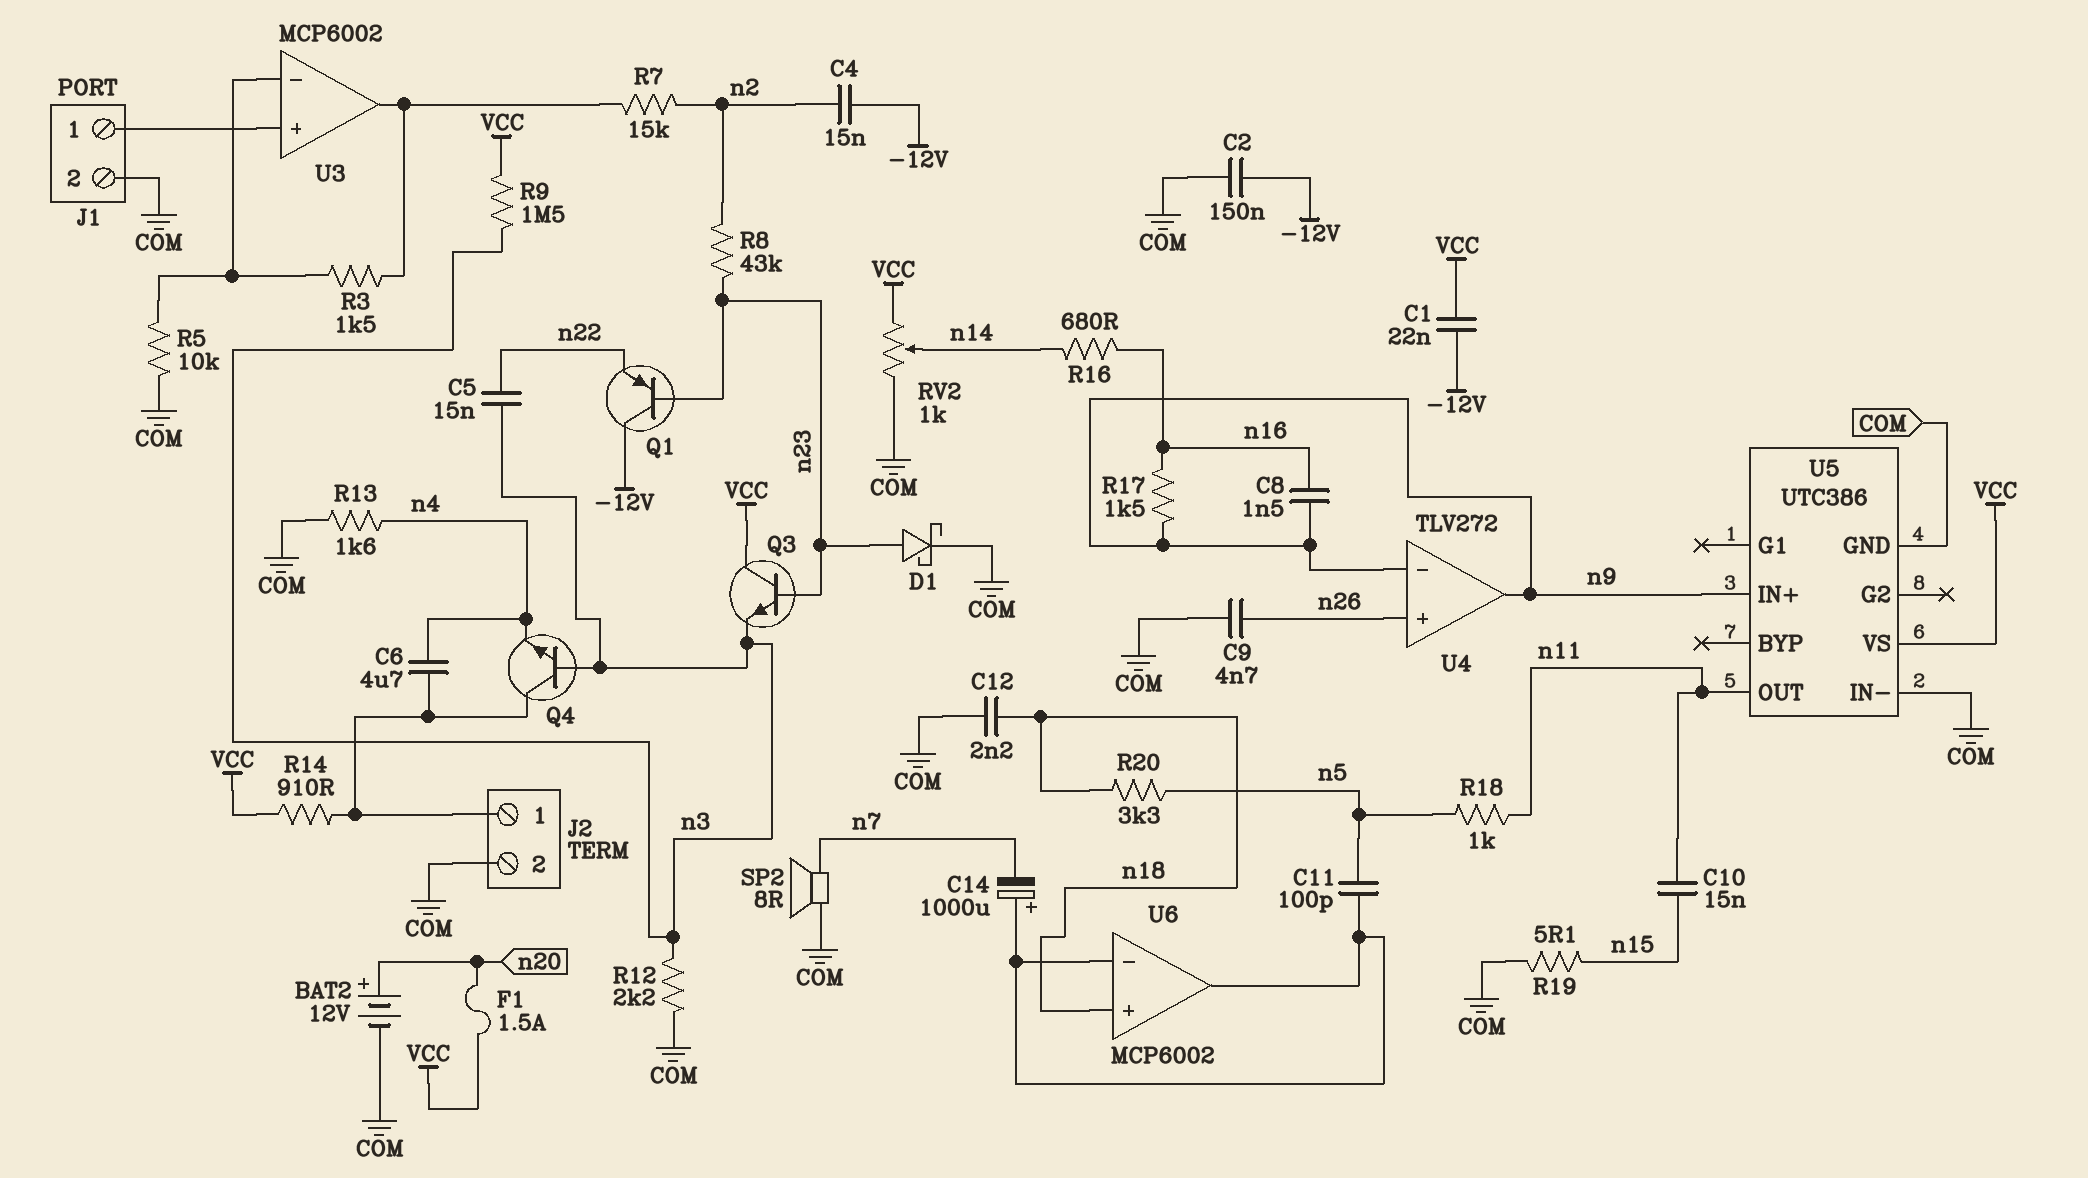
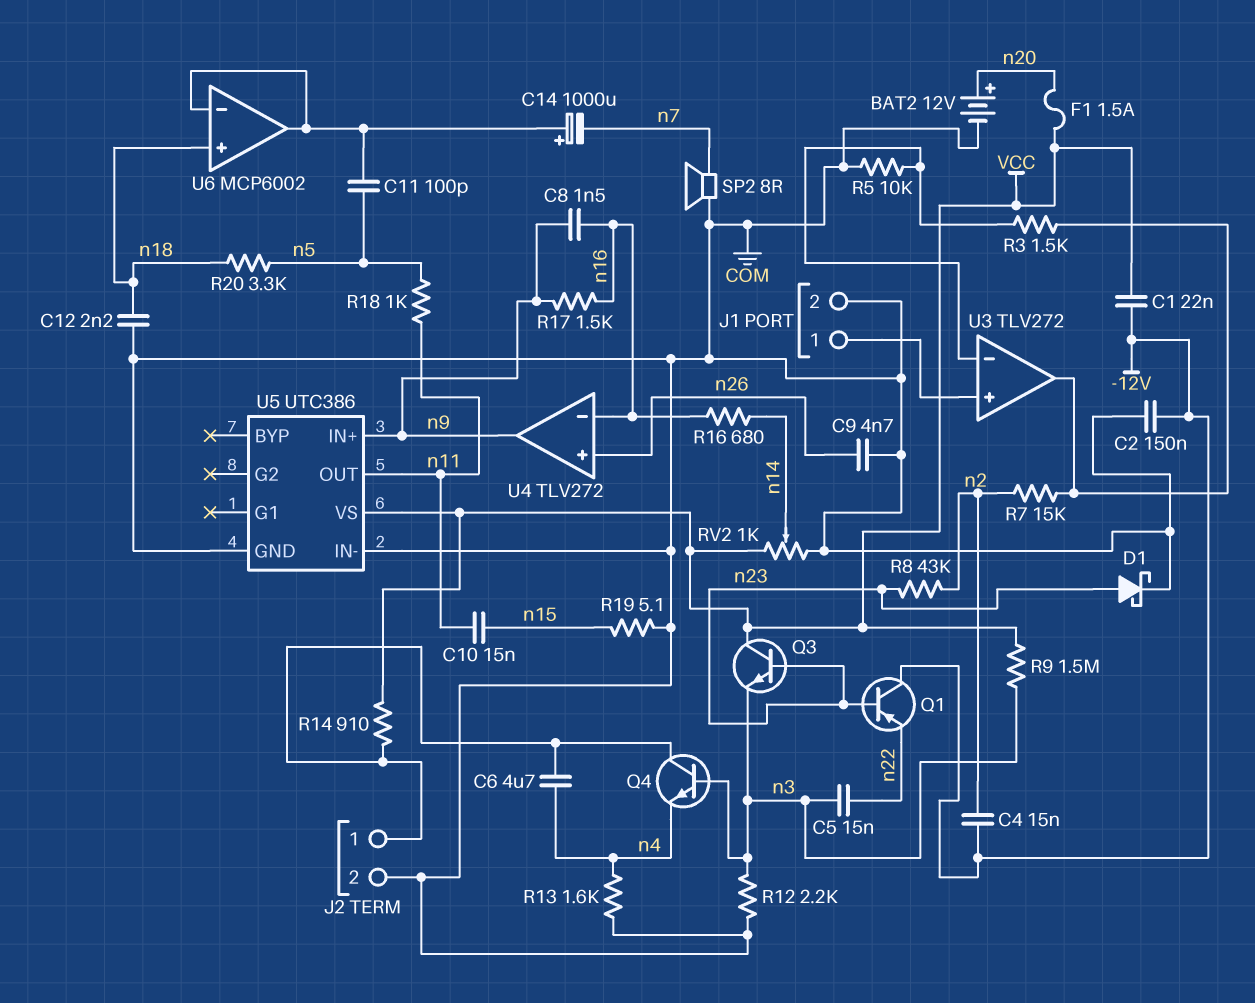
U3: MCP6002 -> TLV272
U4 pin in-: n9 -> n16

